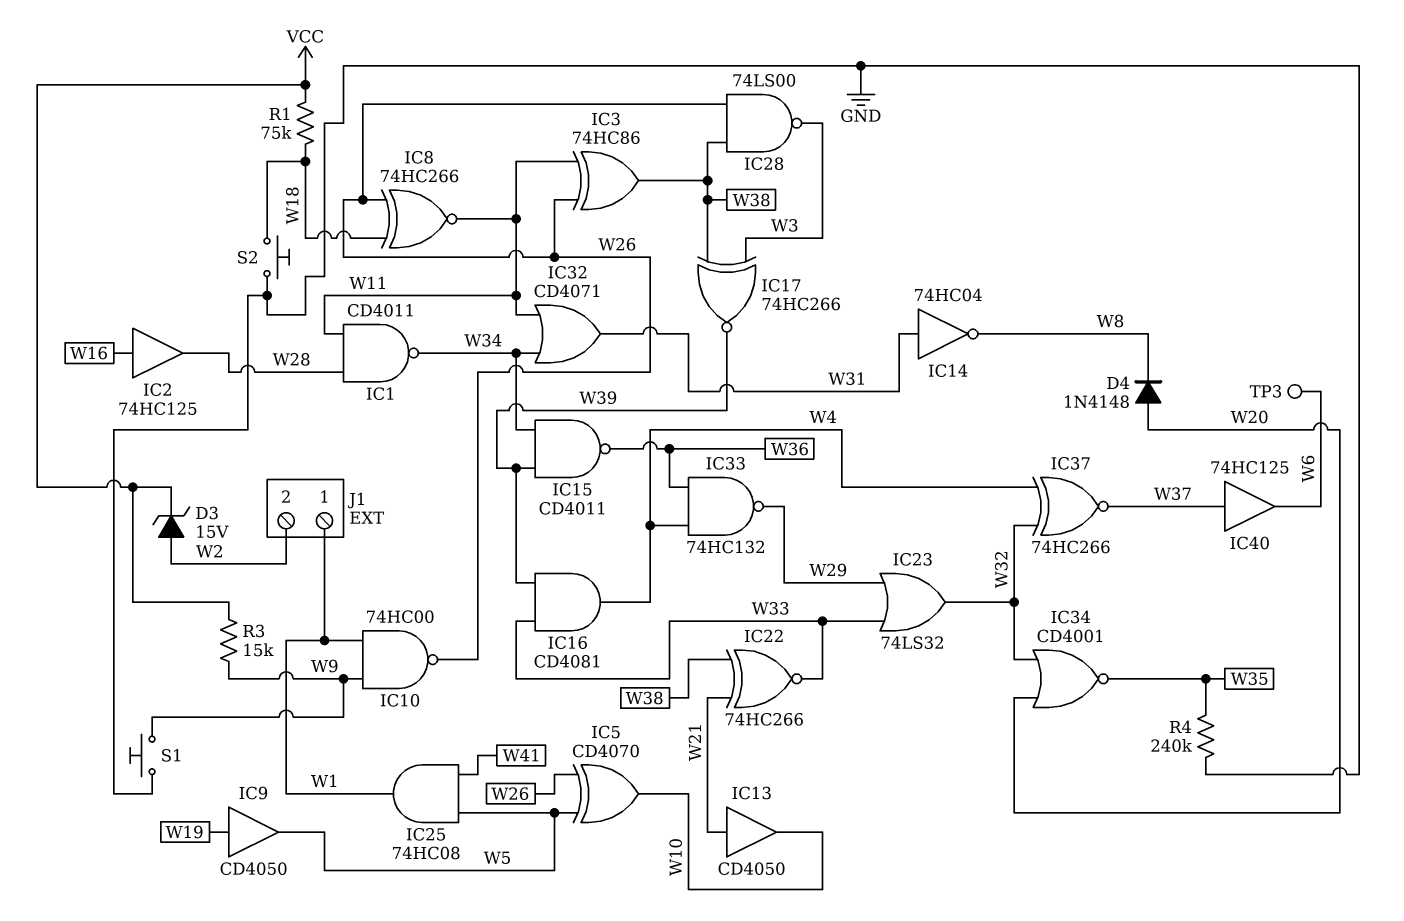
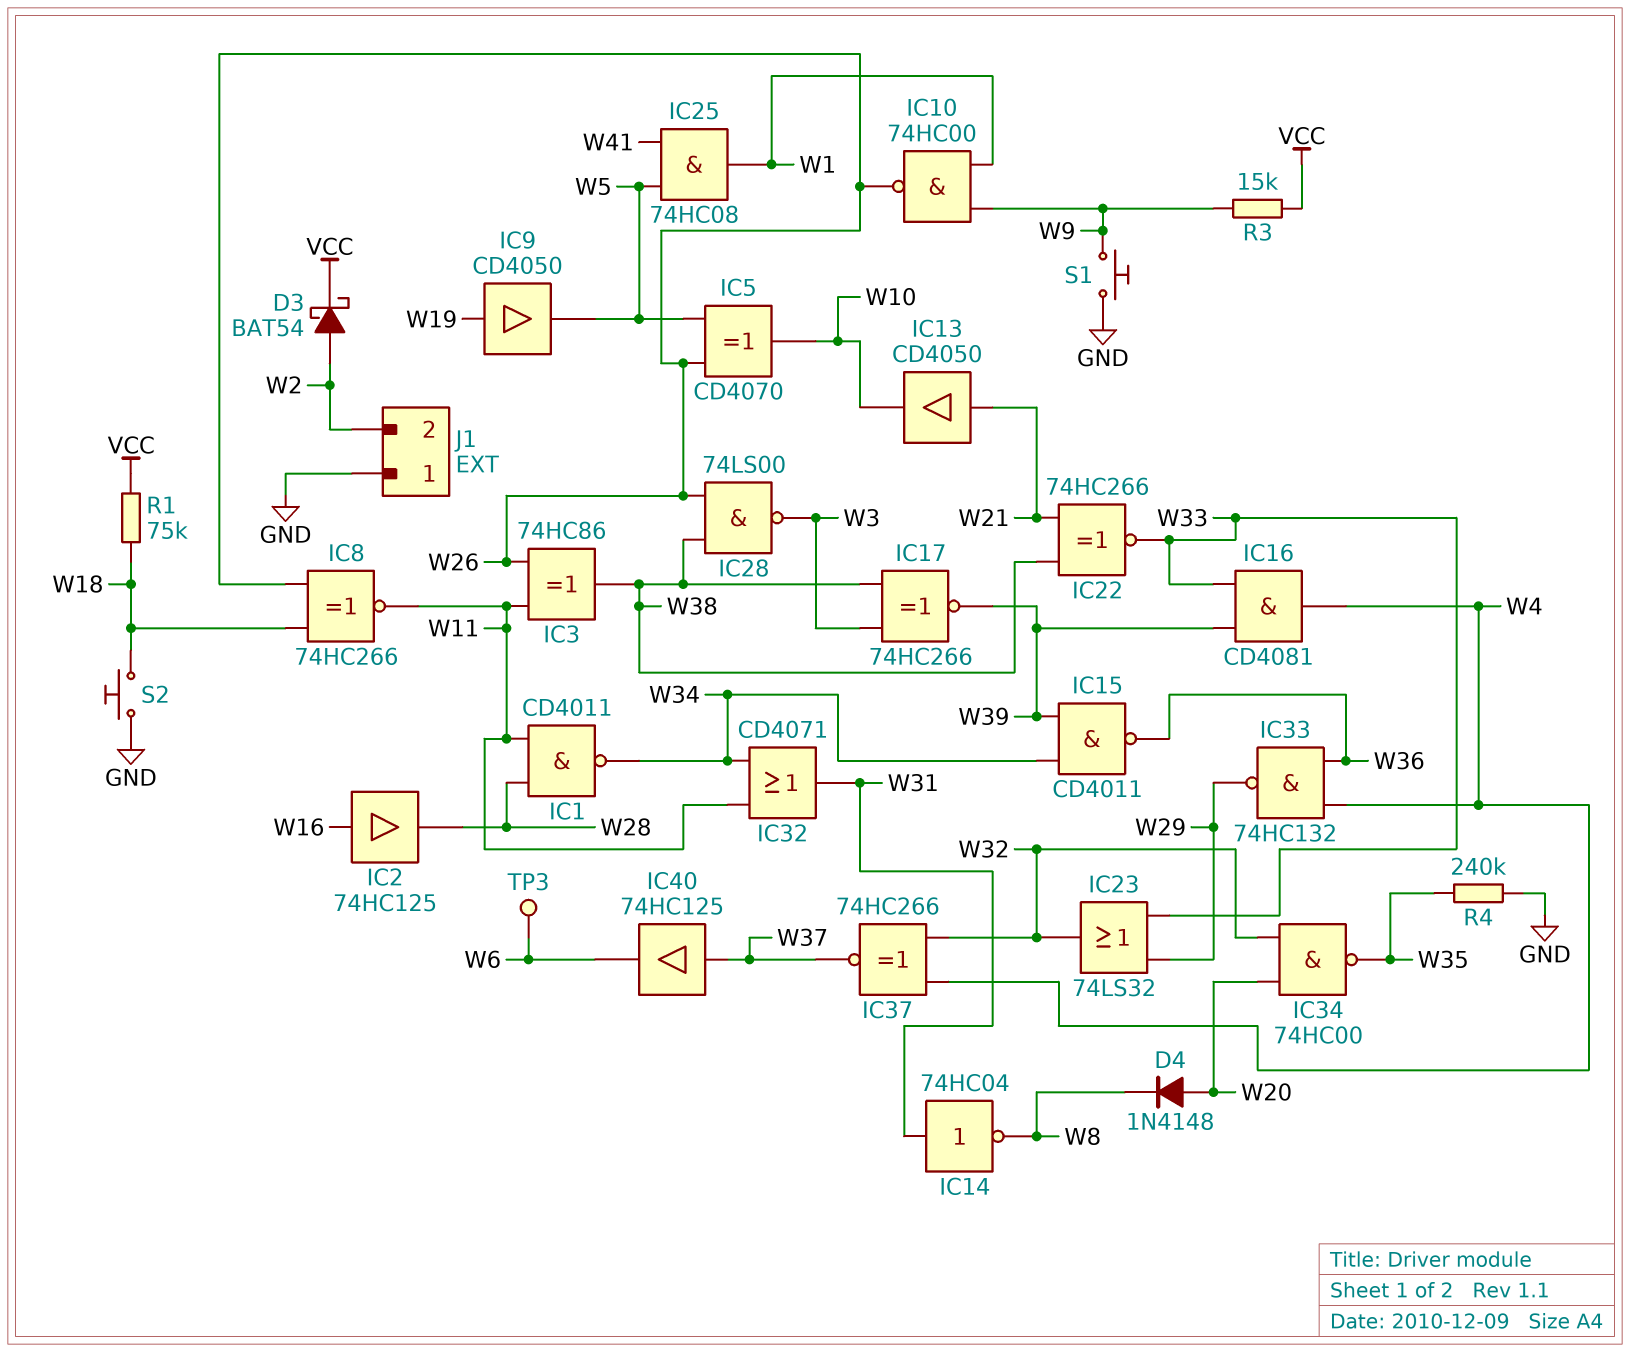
D3: zener 15V (A W2, K VCC) -> schottky BAT54 (A W2, K VCC)
IC34: NOR CD4001 (in W20, in W32, out W35) -> NAND 74HC00 (in W20, in W32, out W35)
J1 pin 1: W1 -> GND

